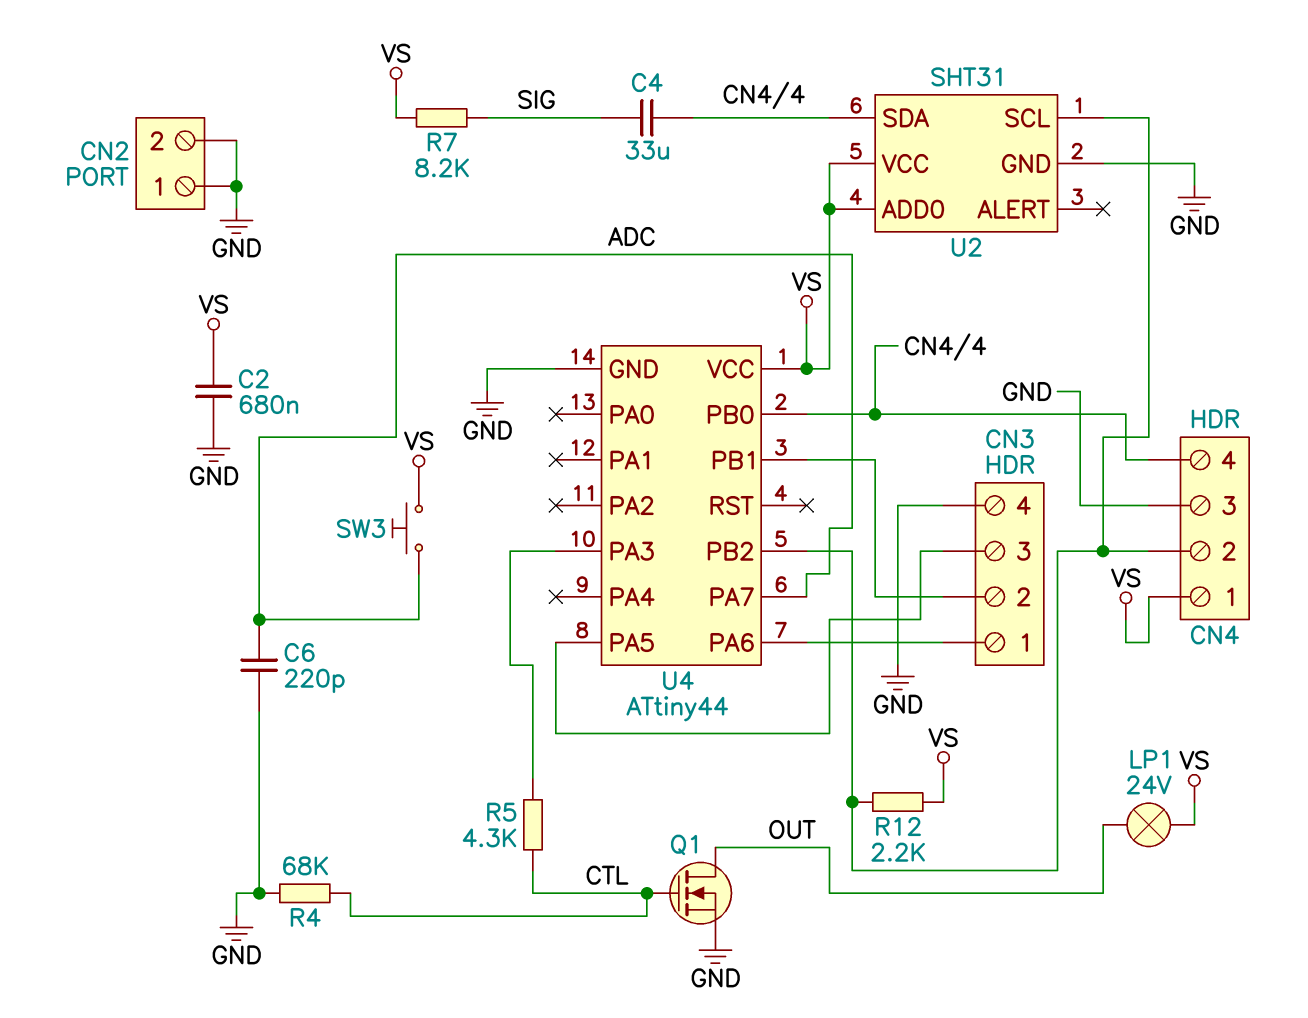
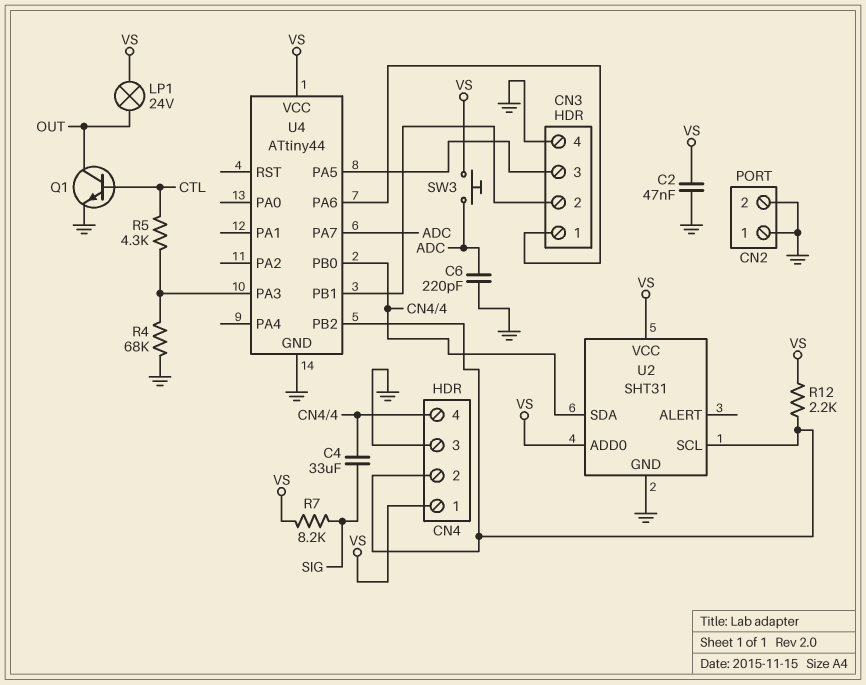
C2: 680nF (GND, VS) -> 47nF (GND, VS)
Q1: NMOS (G CTL, D OUT, S GND) -> NPN (B CTL, C OUT, E GND)
R4: 68k (CTL, GND) -> 68k (GND, U4/PA3)

